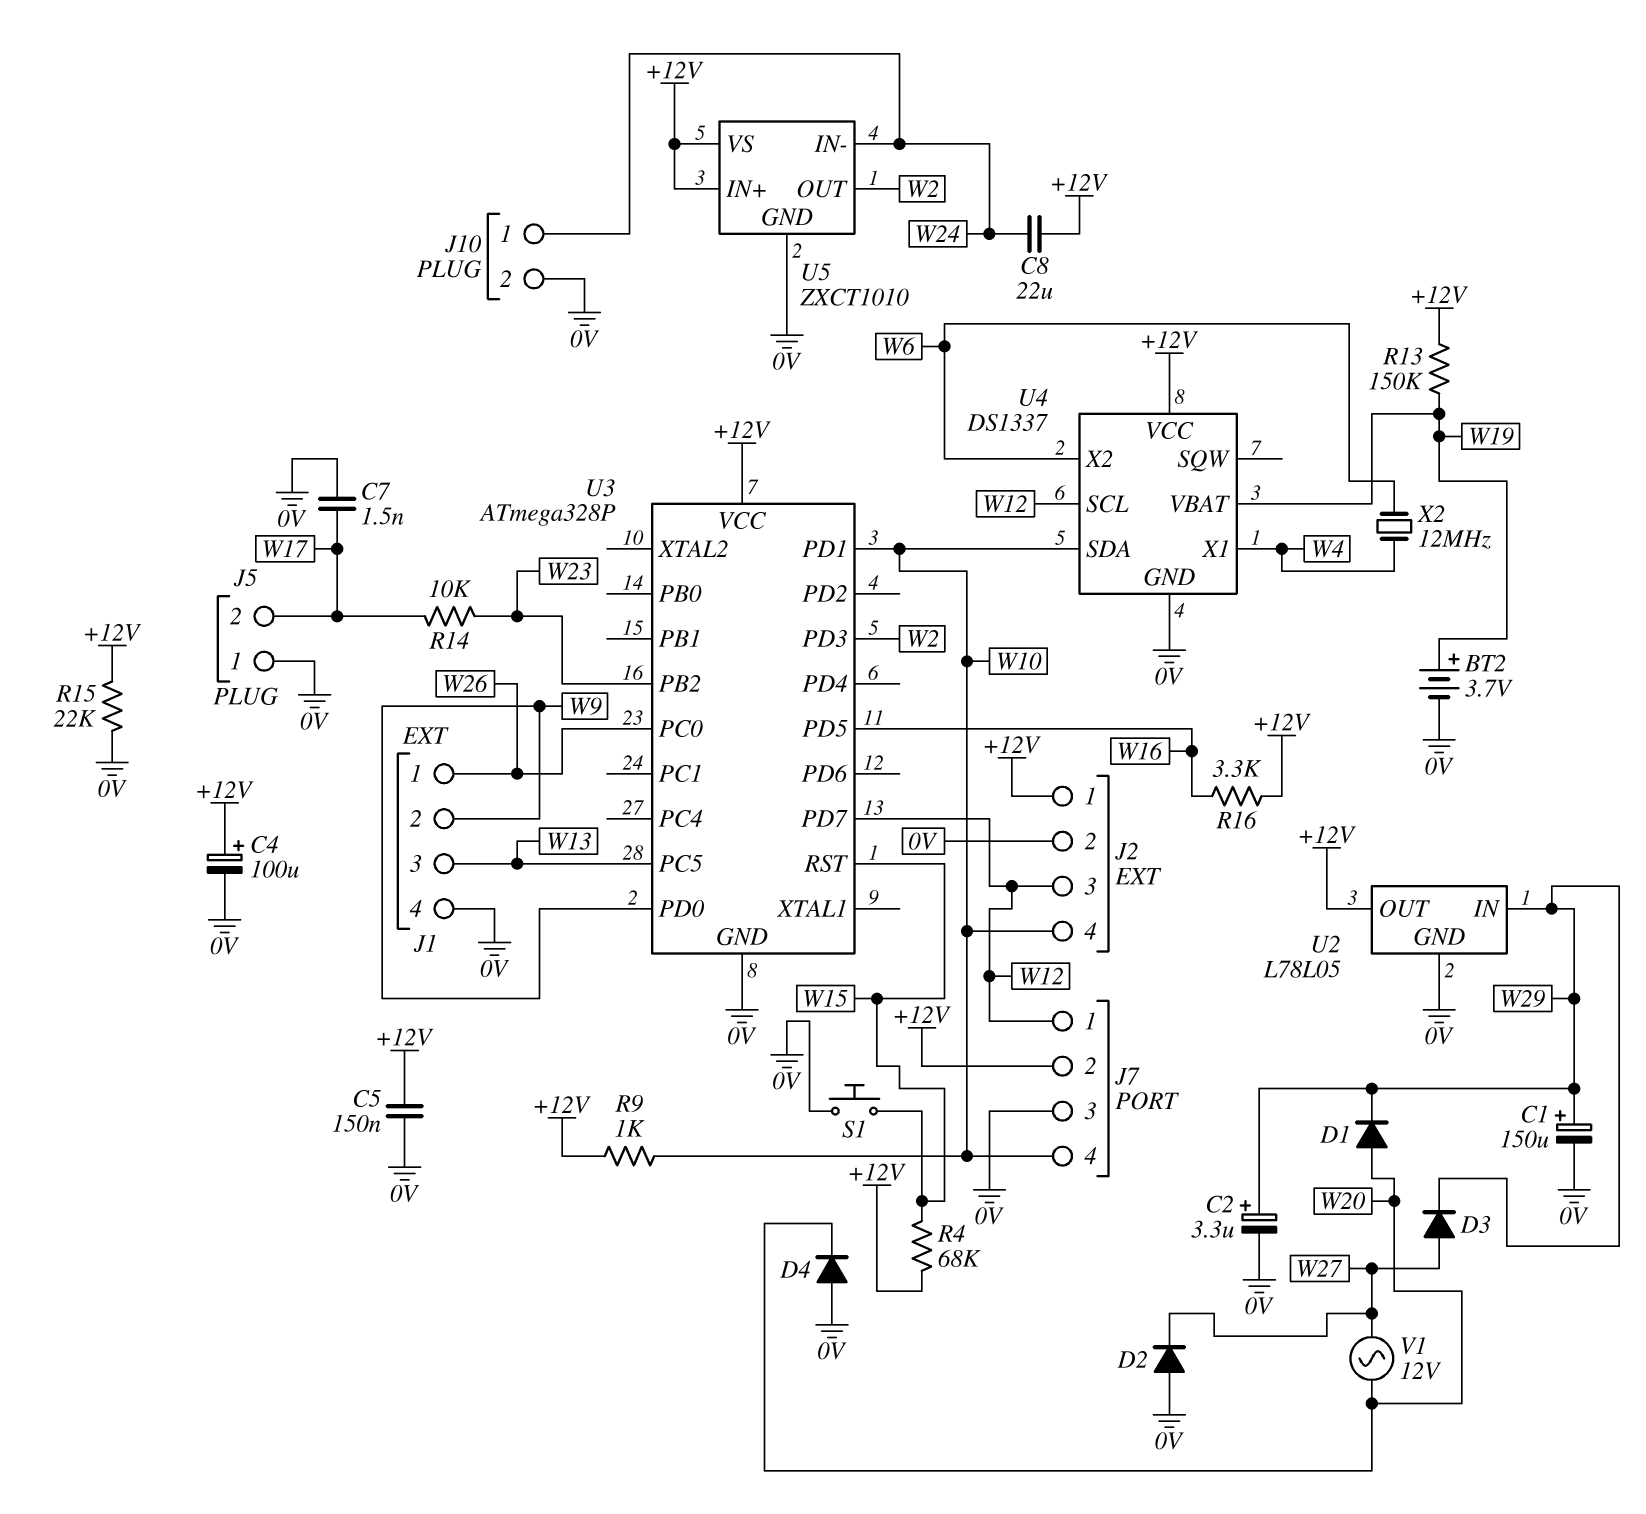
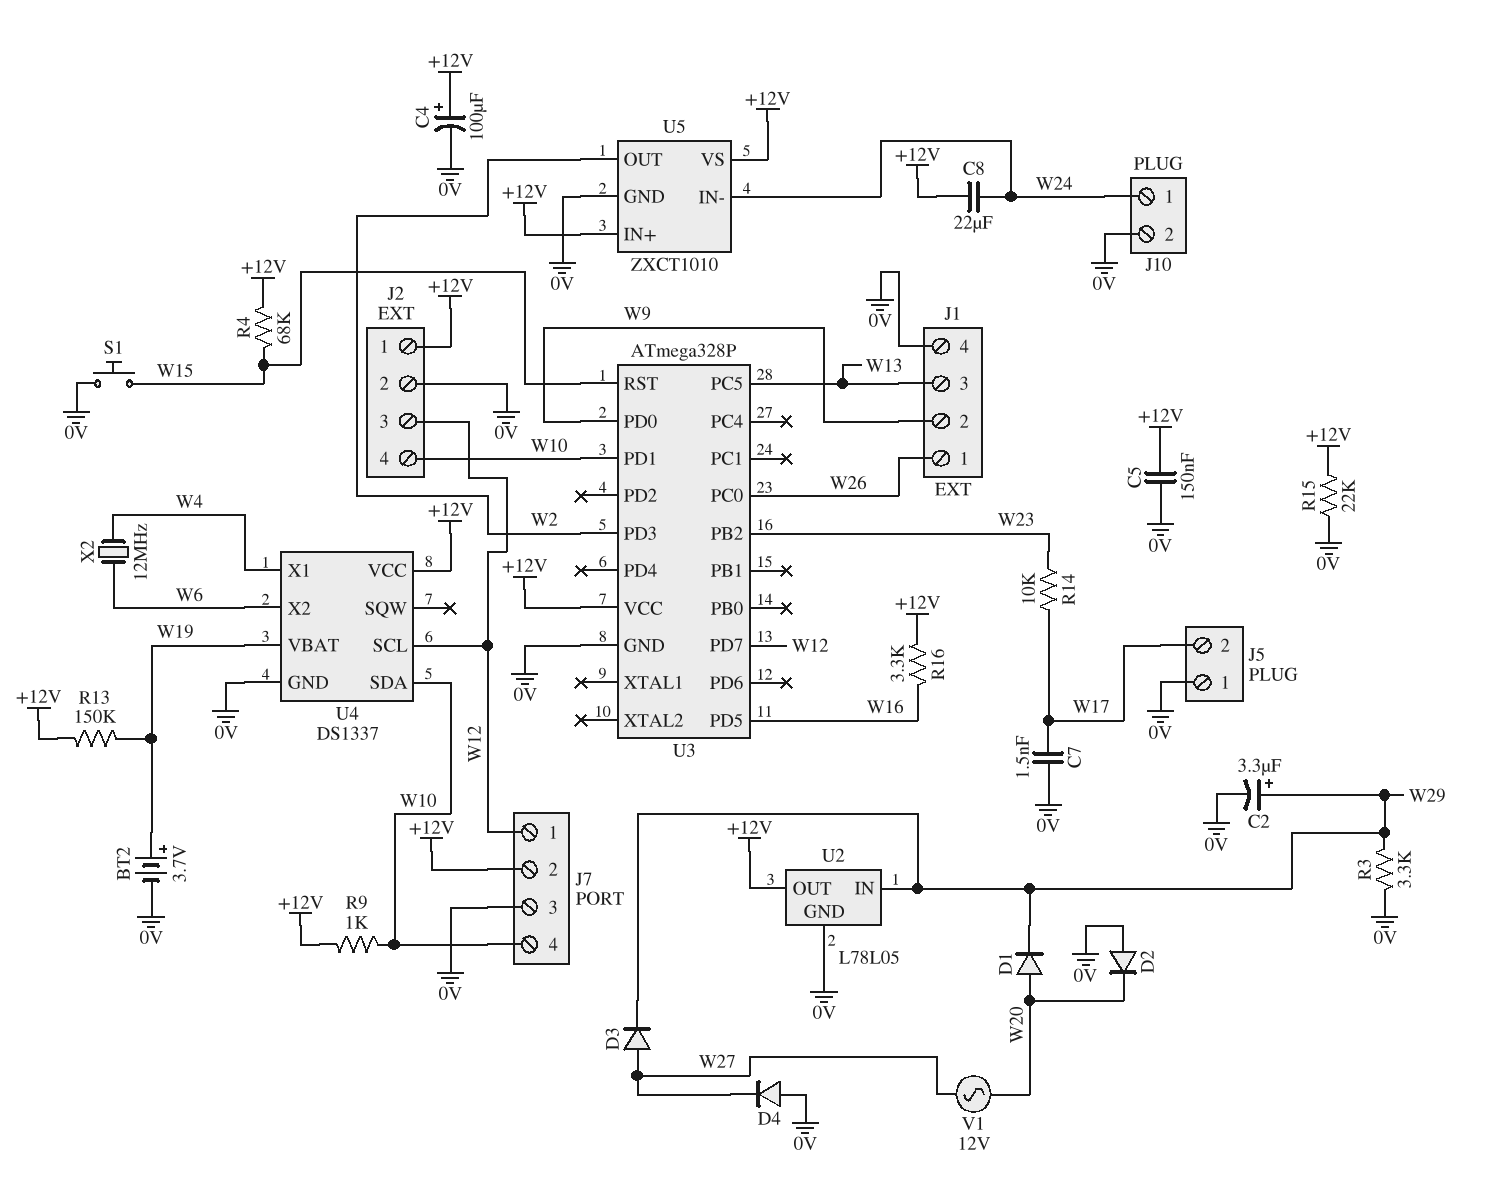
C1: 150uF (plus W29, minus 0V) -> none
D2: diode (A 0V, K W27) -> diode (A 0V, K W20)
D4: diode (A 0V, K W20) -> diode (A 0V, K W27)
R3: none -> 3.3k (0V, W29)

